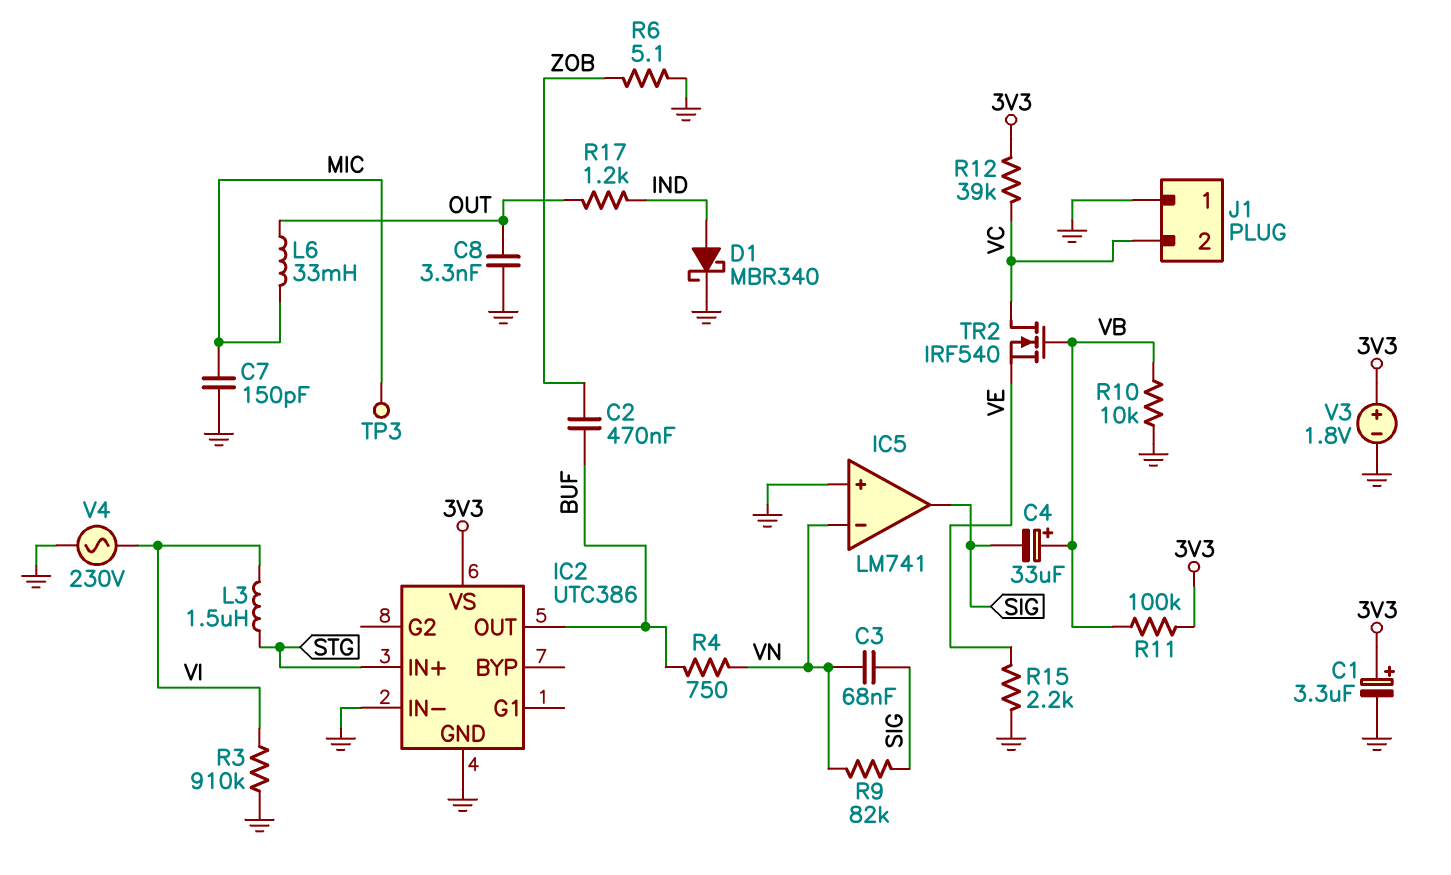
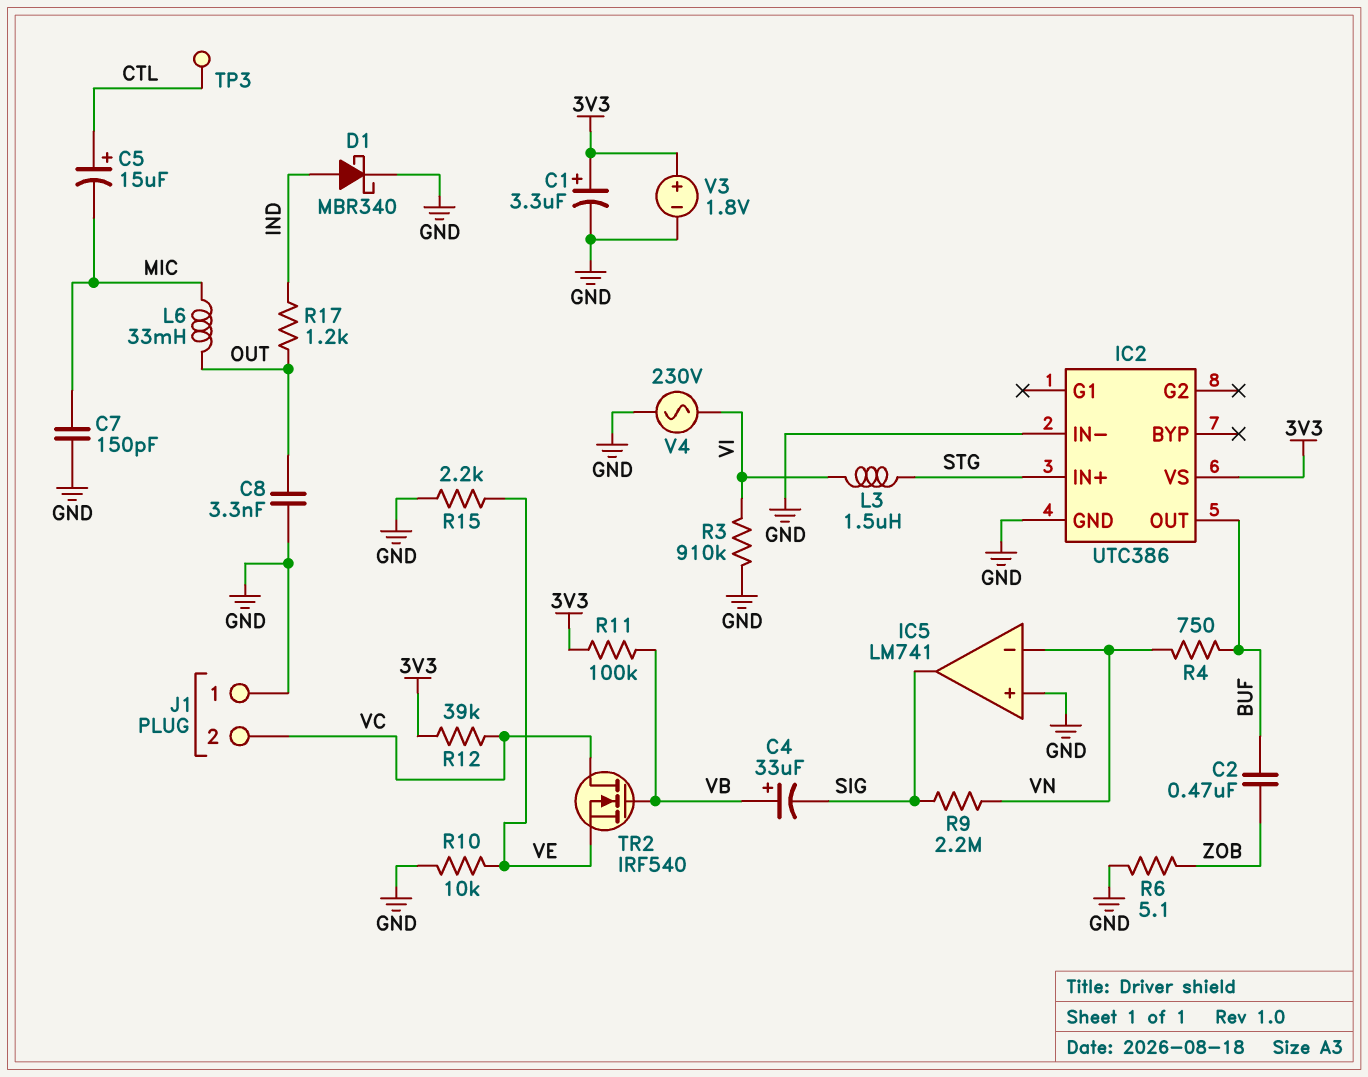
C3: 68nF (SIG, VN) -> none
C5: none -> 15uF (plus CTL, minus MIC)
R9: 82k (SIG, VN) -> 2.2M (SIG, VN)
R10: 10k (GND, VB) -> 10k (GND, VE)
TP3: test point (MIC) -> test point (CTL)

